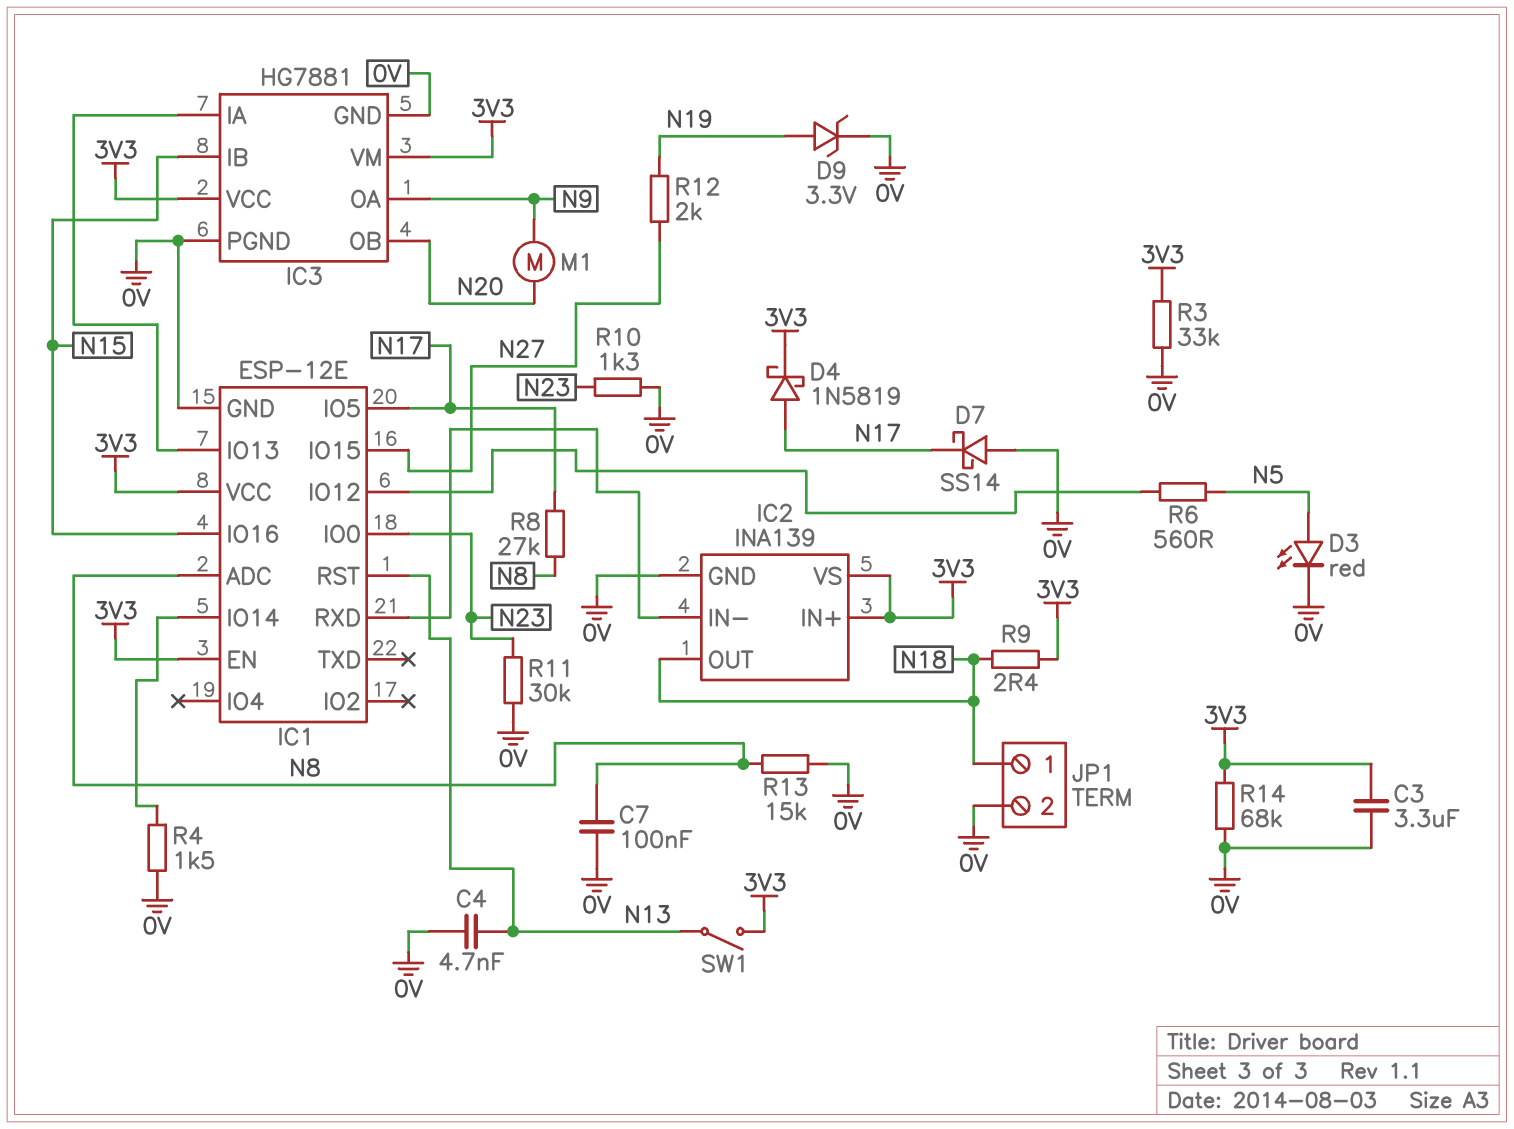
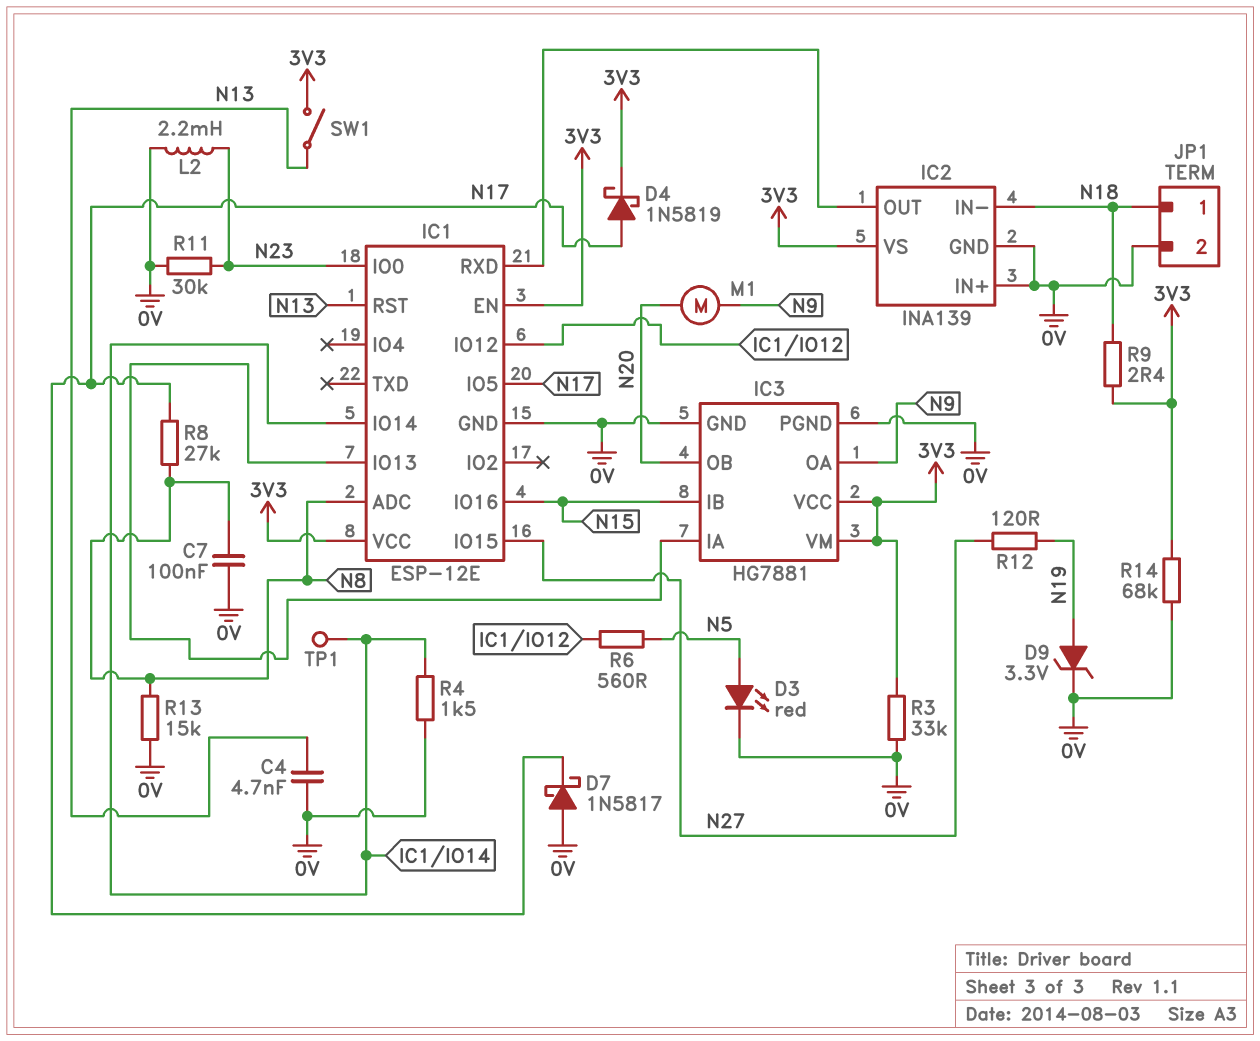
C3: 3.3uF (0V, 3V3) -> none
D7: schottky SS14 (A 0V, K N17) -> schottky 1N5817 (A 0V, K N17)
IC2 pin IN+: 3V3 -> 0V
IC2 pin IN-: IC1/RXD -> N18
IC2 pin OUT: N18 -> IC1/RXD
L2: none -> 2.2mH (0V, N23)
R10: 1.3k (0V, N23) -> none
R12: 2k (N19, N27) -> 120 (N19, N27)
TP1: none -> test point (IC1/IO14)

